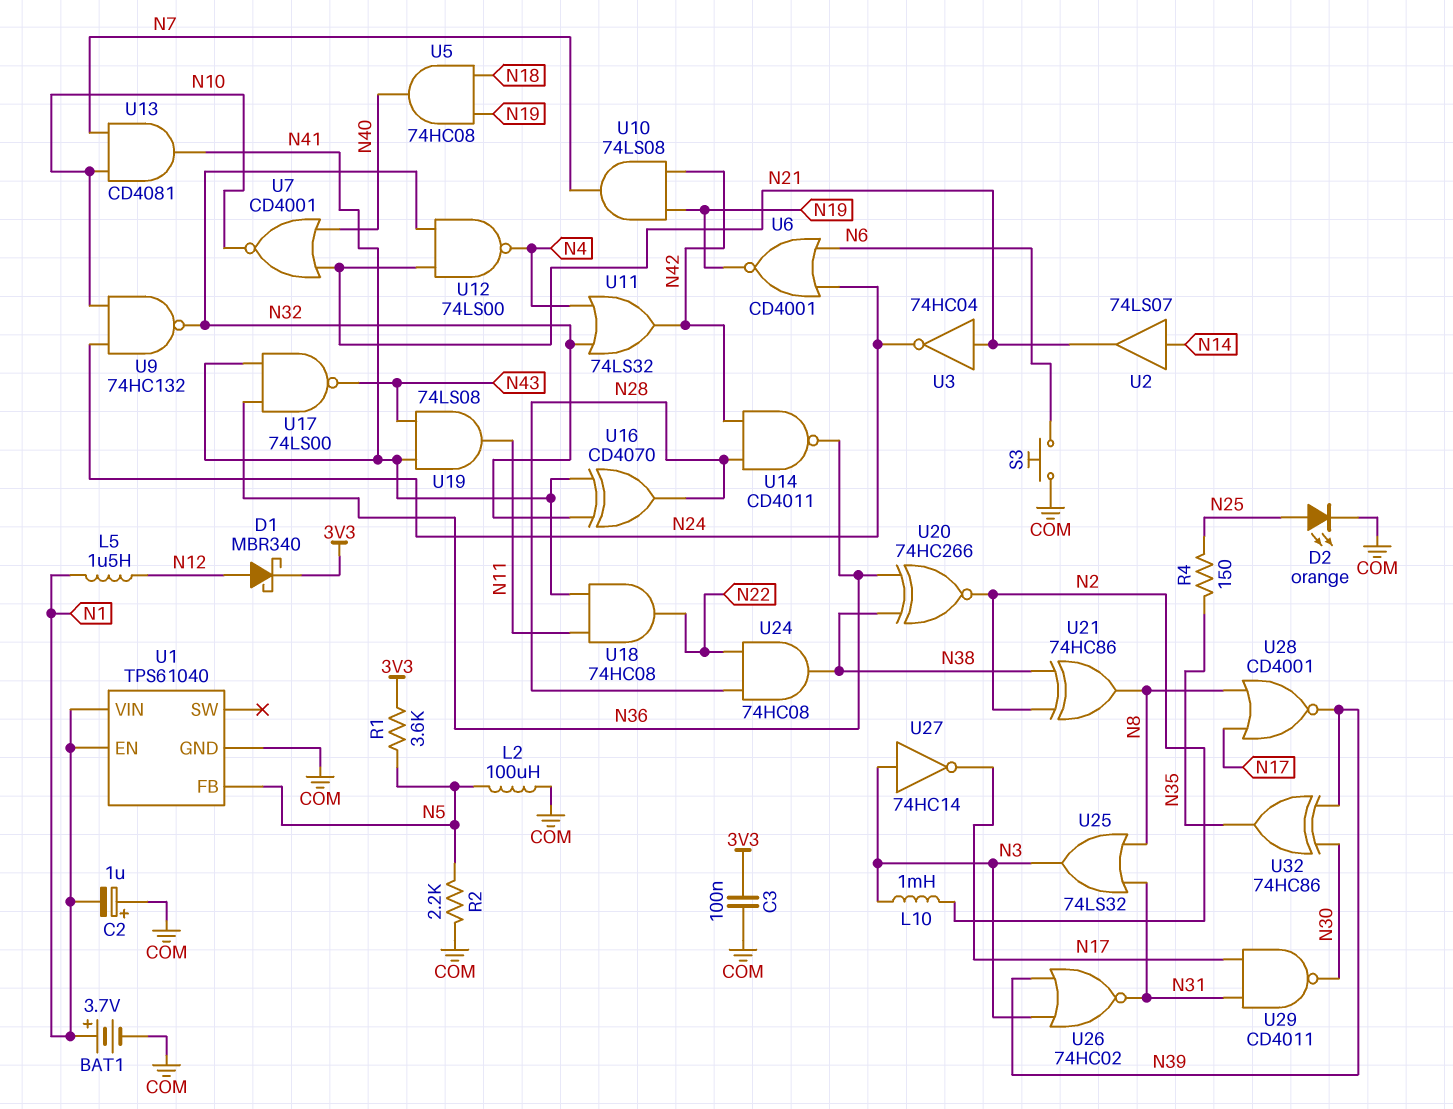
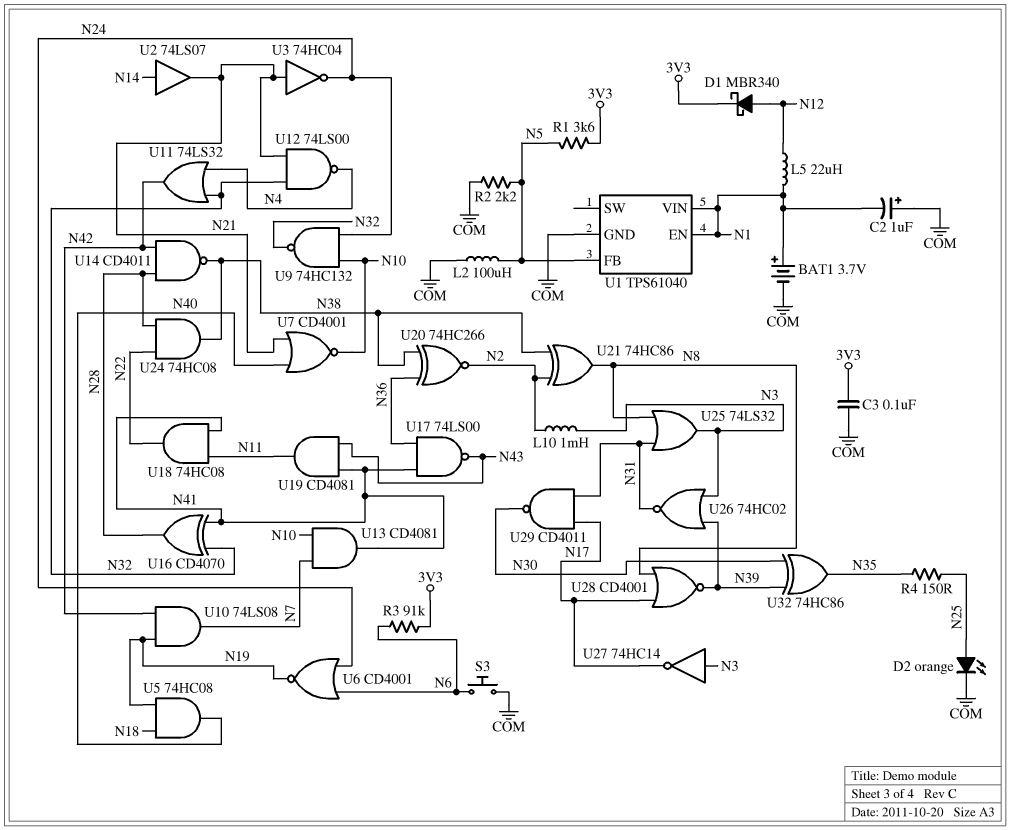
L5: 1.5uH (N1, N12) -> 22uH (N1, N12)
R3: none -> 91k (3V3, N6)
U14: NAND CD4011 (in N28, in N42, out N36) -> NAND CD4011 (in N28, in N42, out N38)
U19: AND 74LS08 (in N41, in N43, out N11) -> AND CD4081 (in N41, in N43, out N11)

